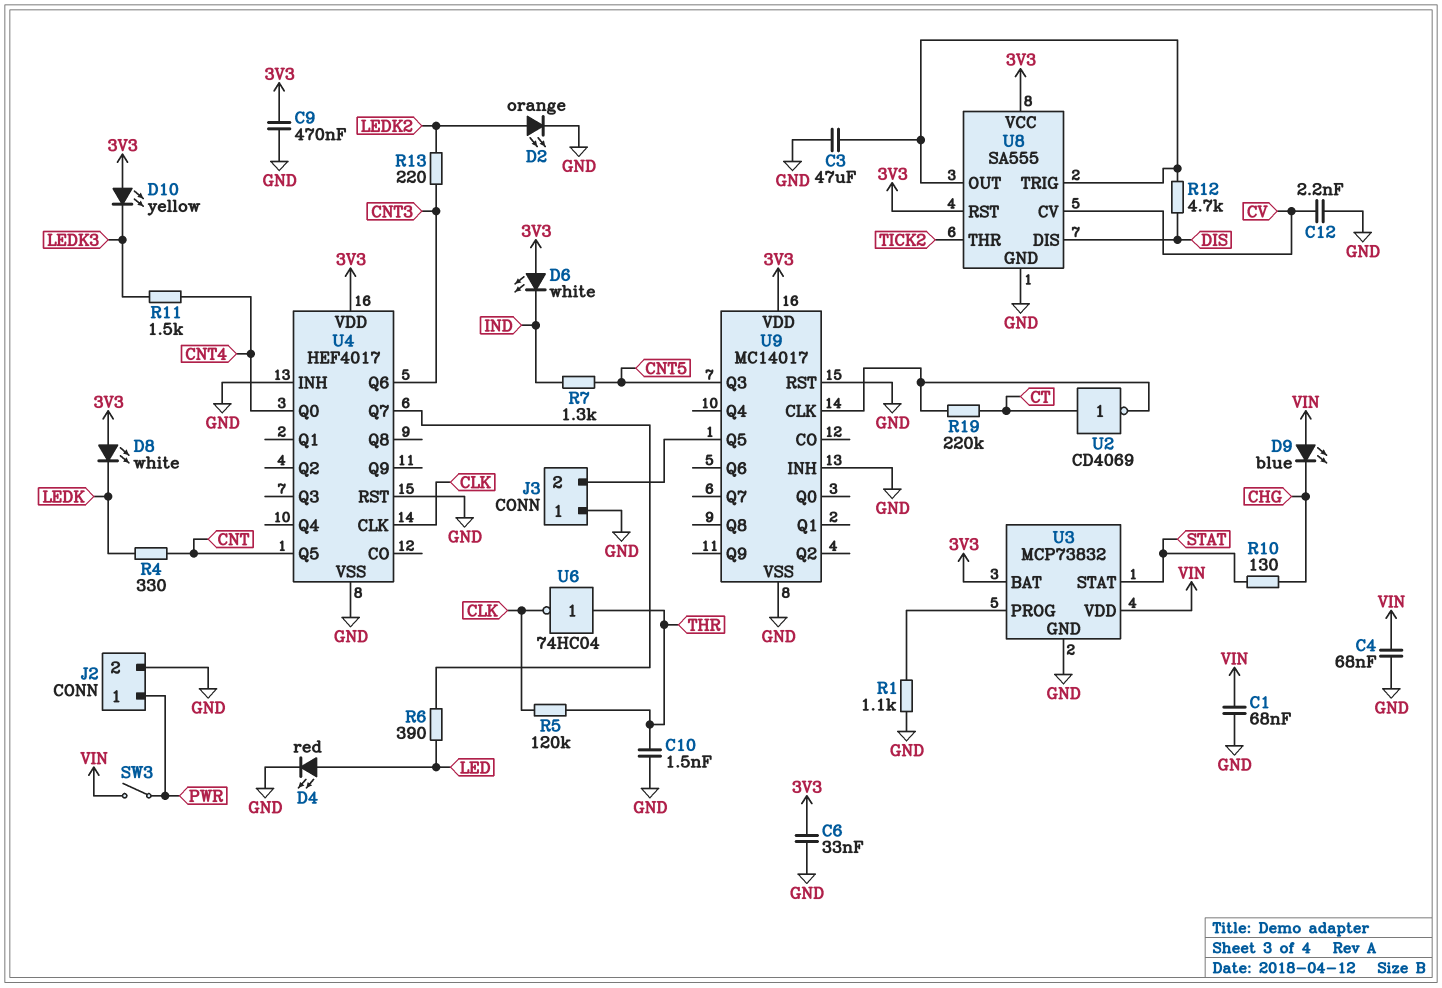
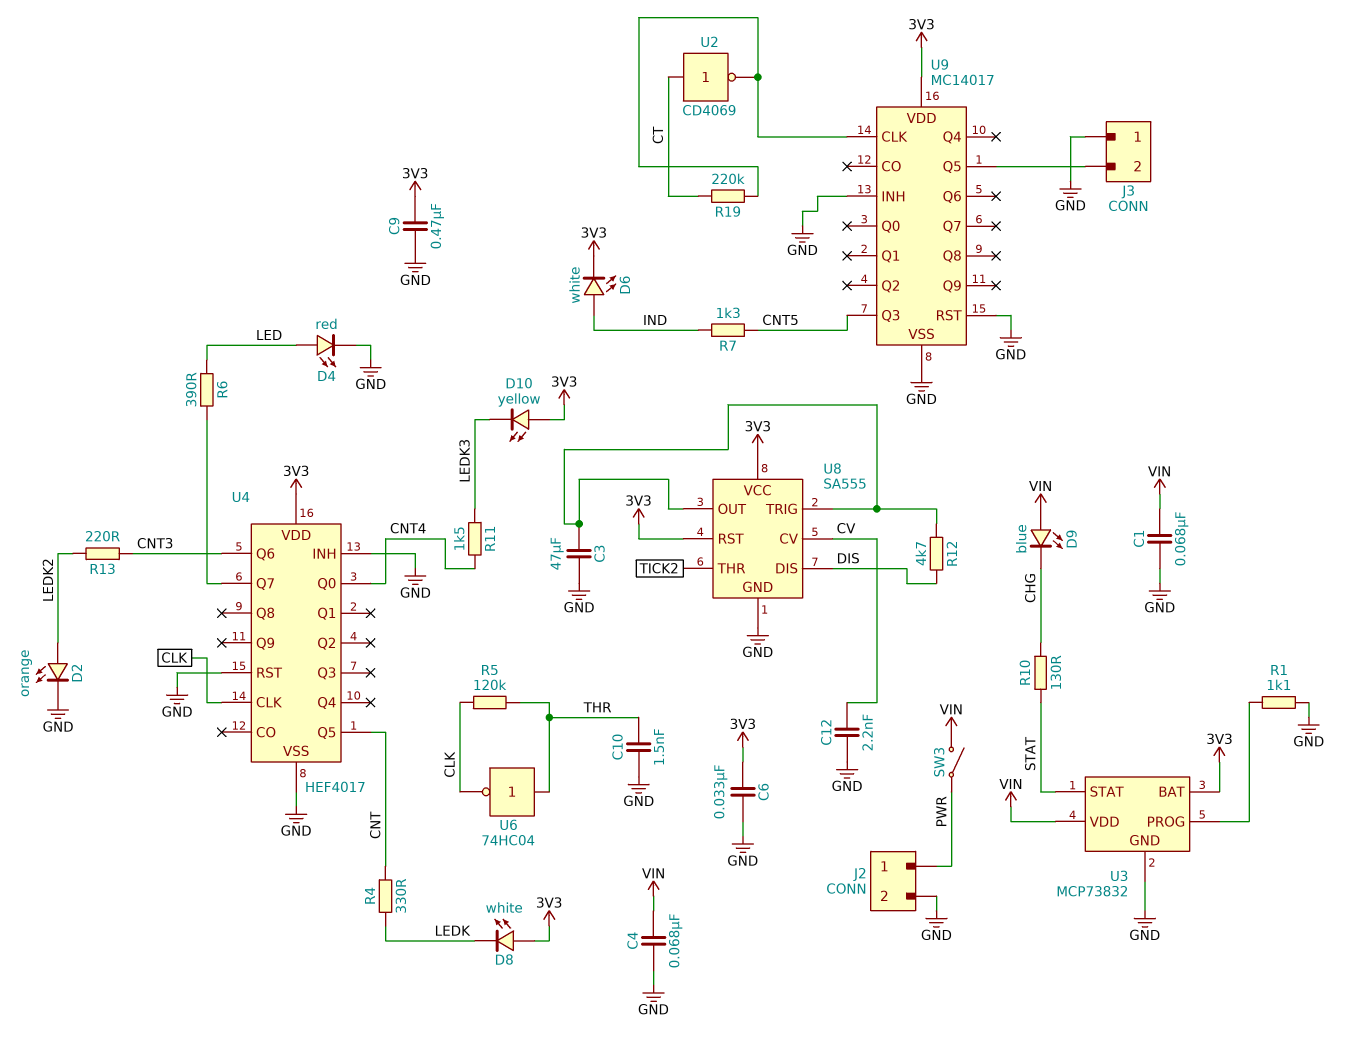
D6: LED white (A 3V3, K IND) -> LED white (A IND, K 3V3)

